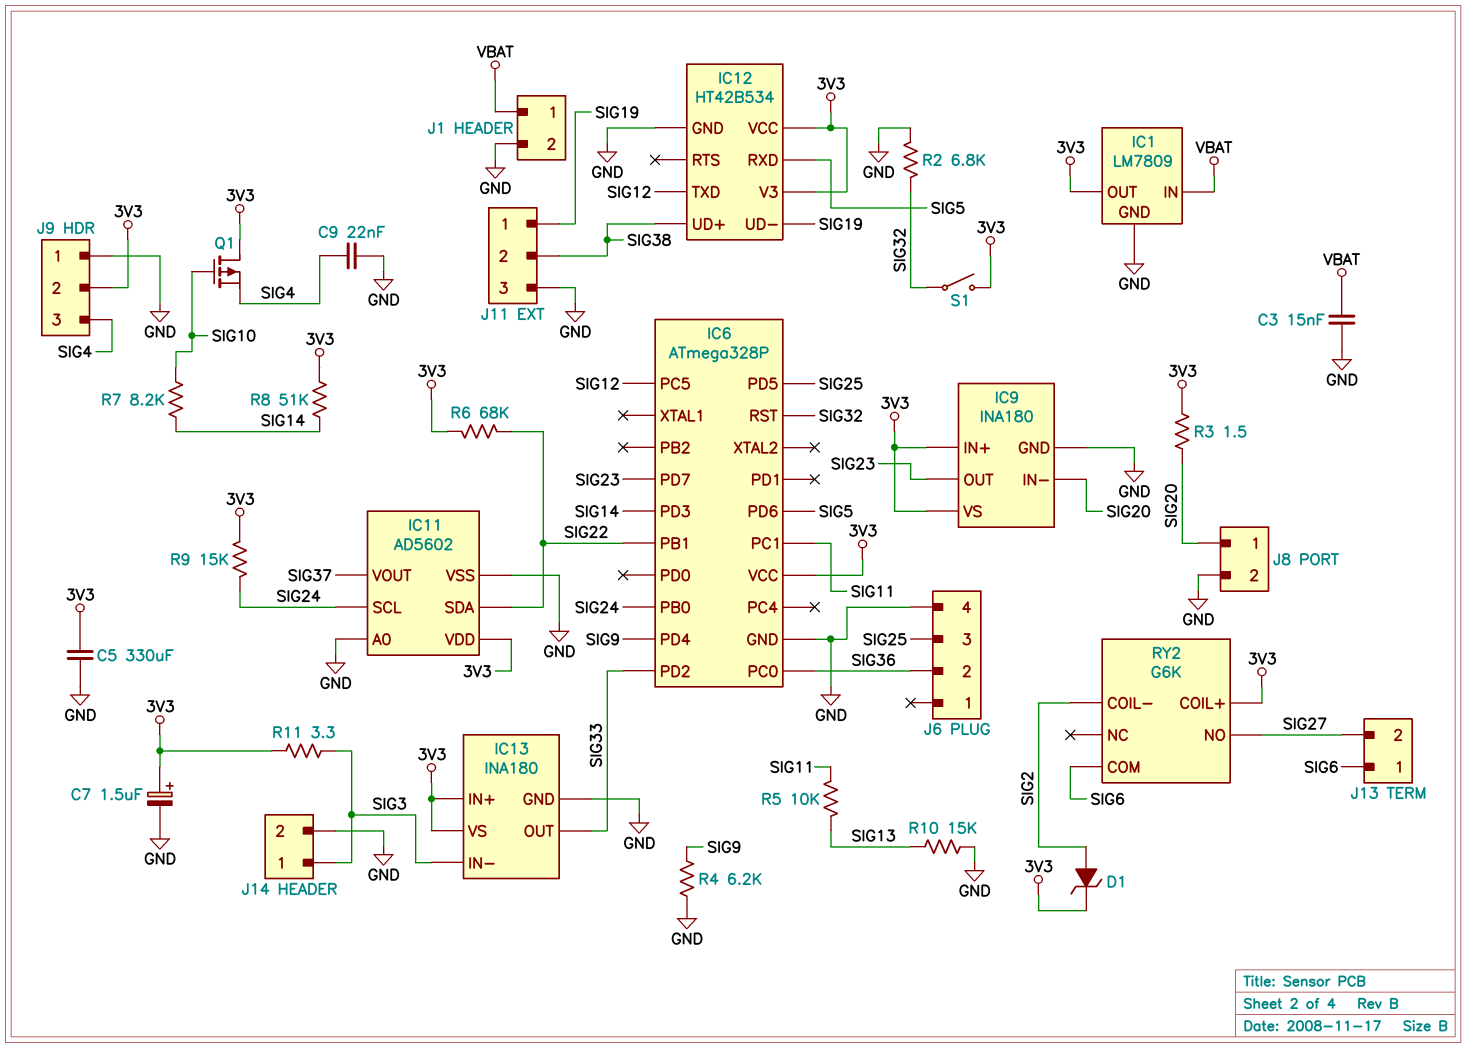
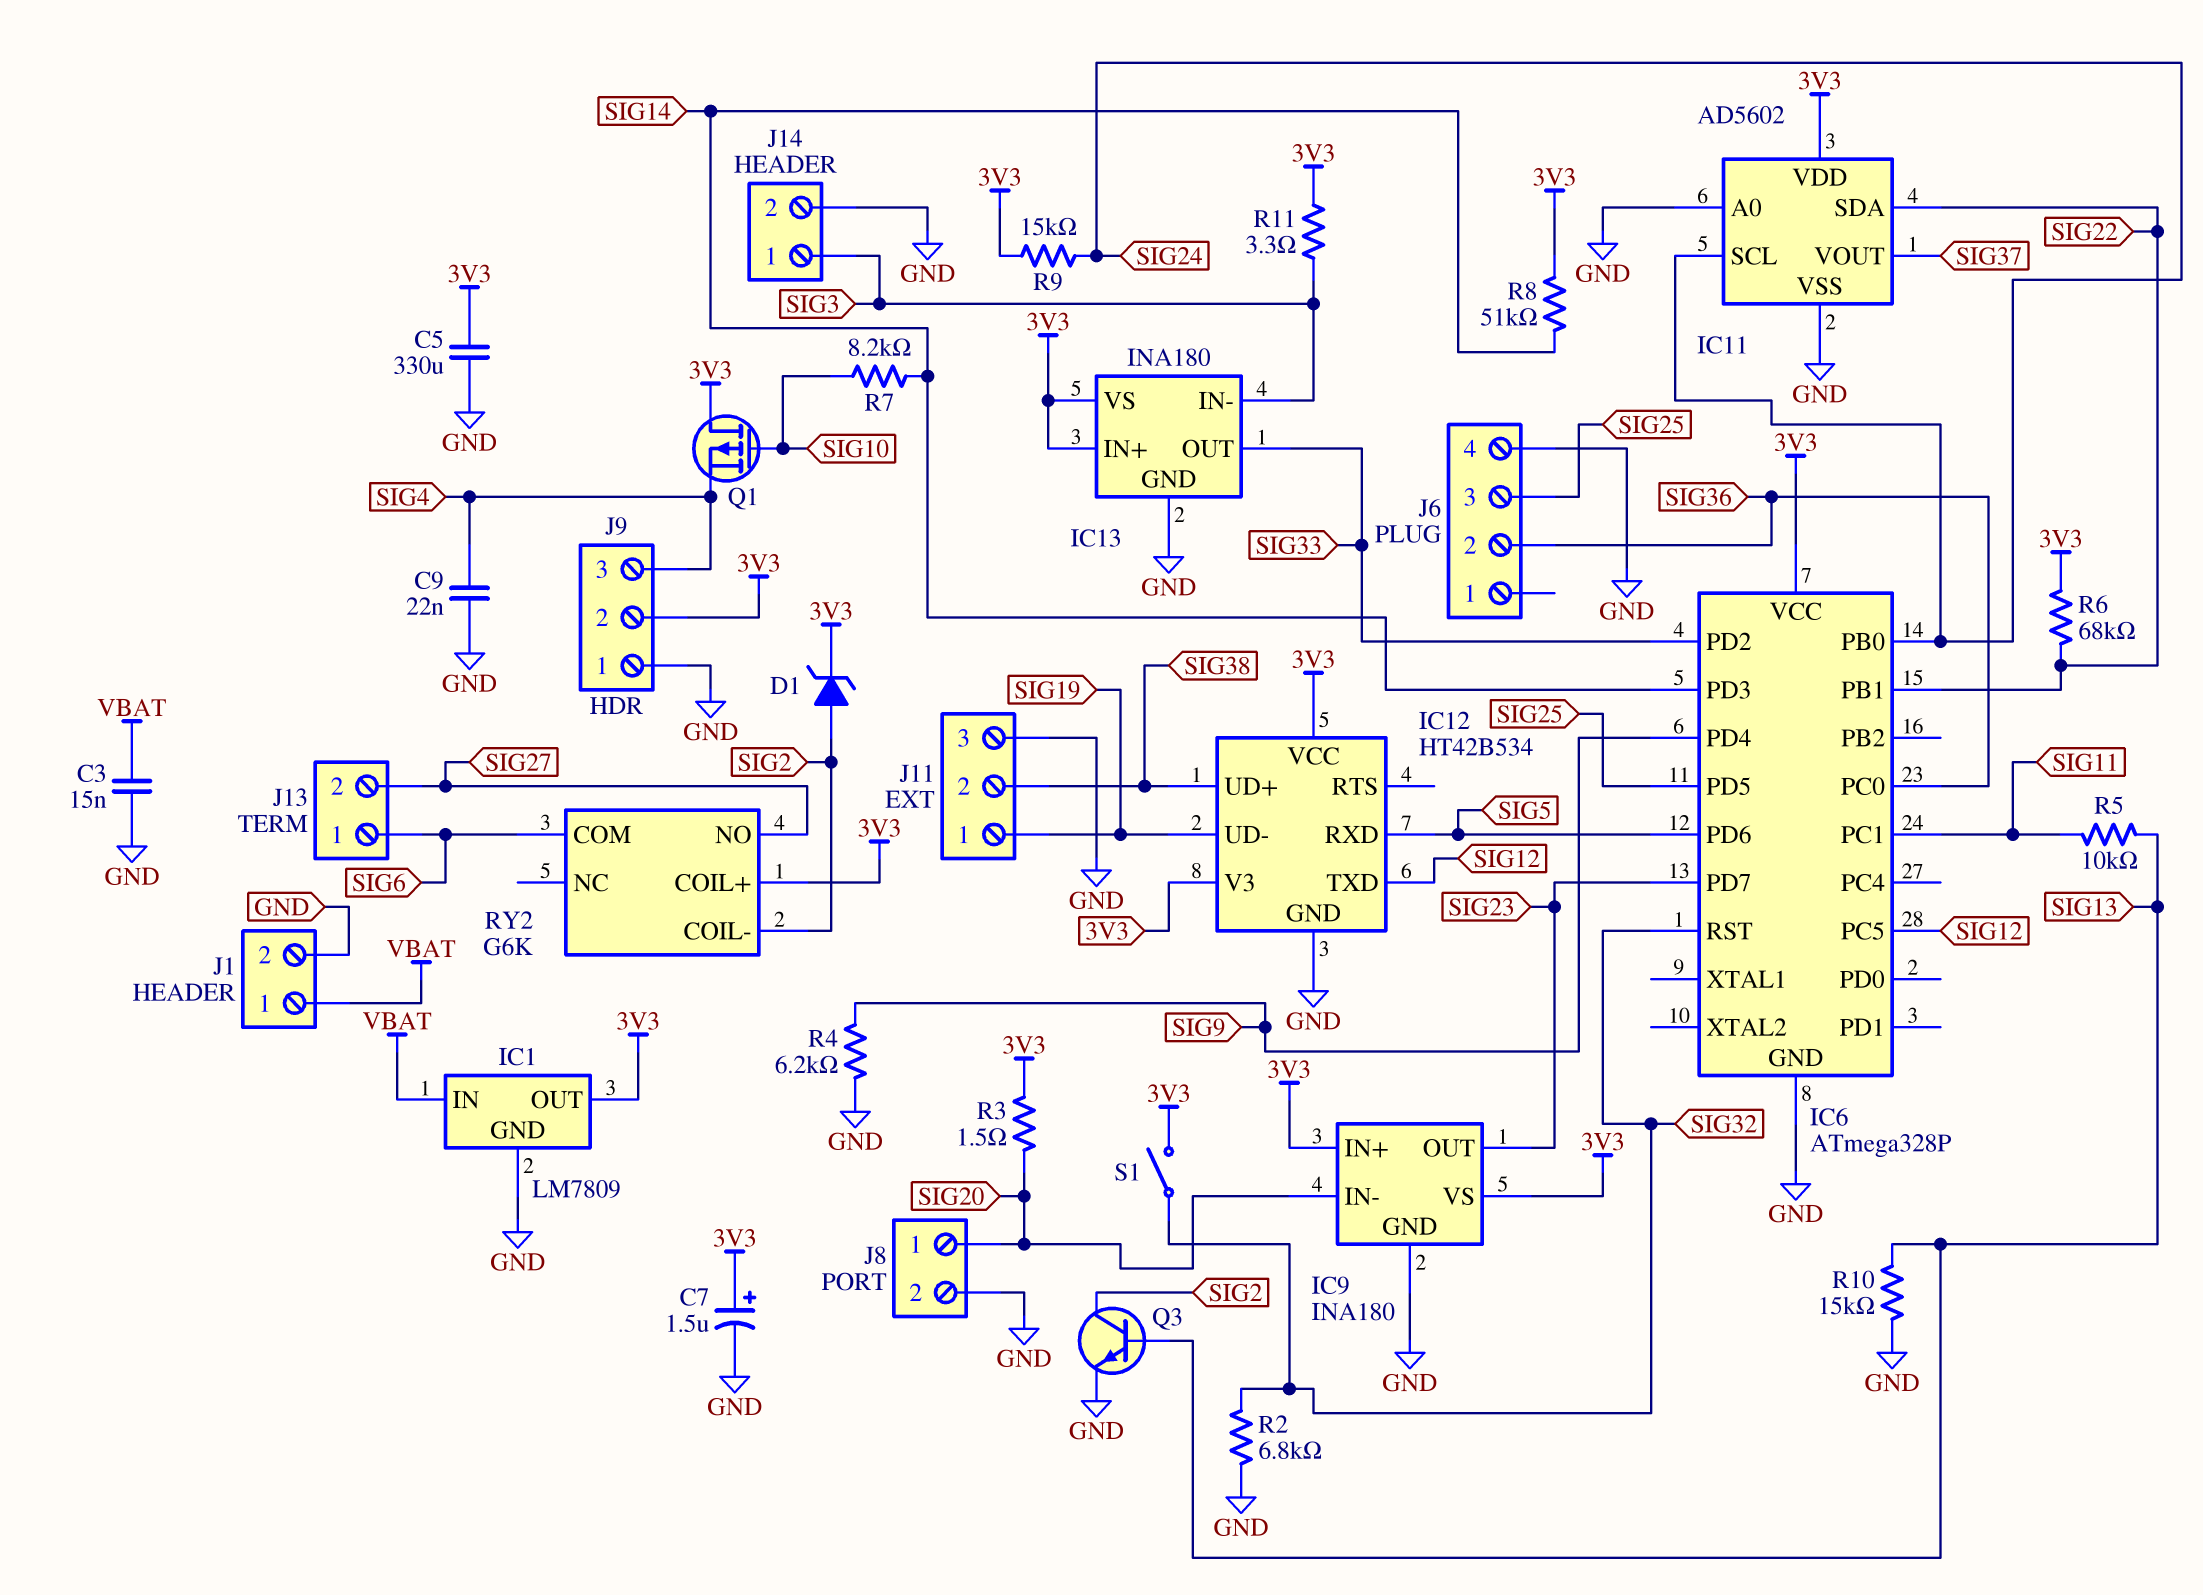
Q3: none -> NPN (B SIG13, C SIG2, E GND)

